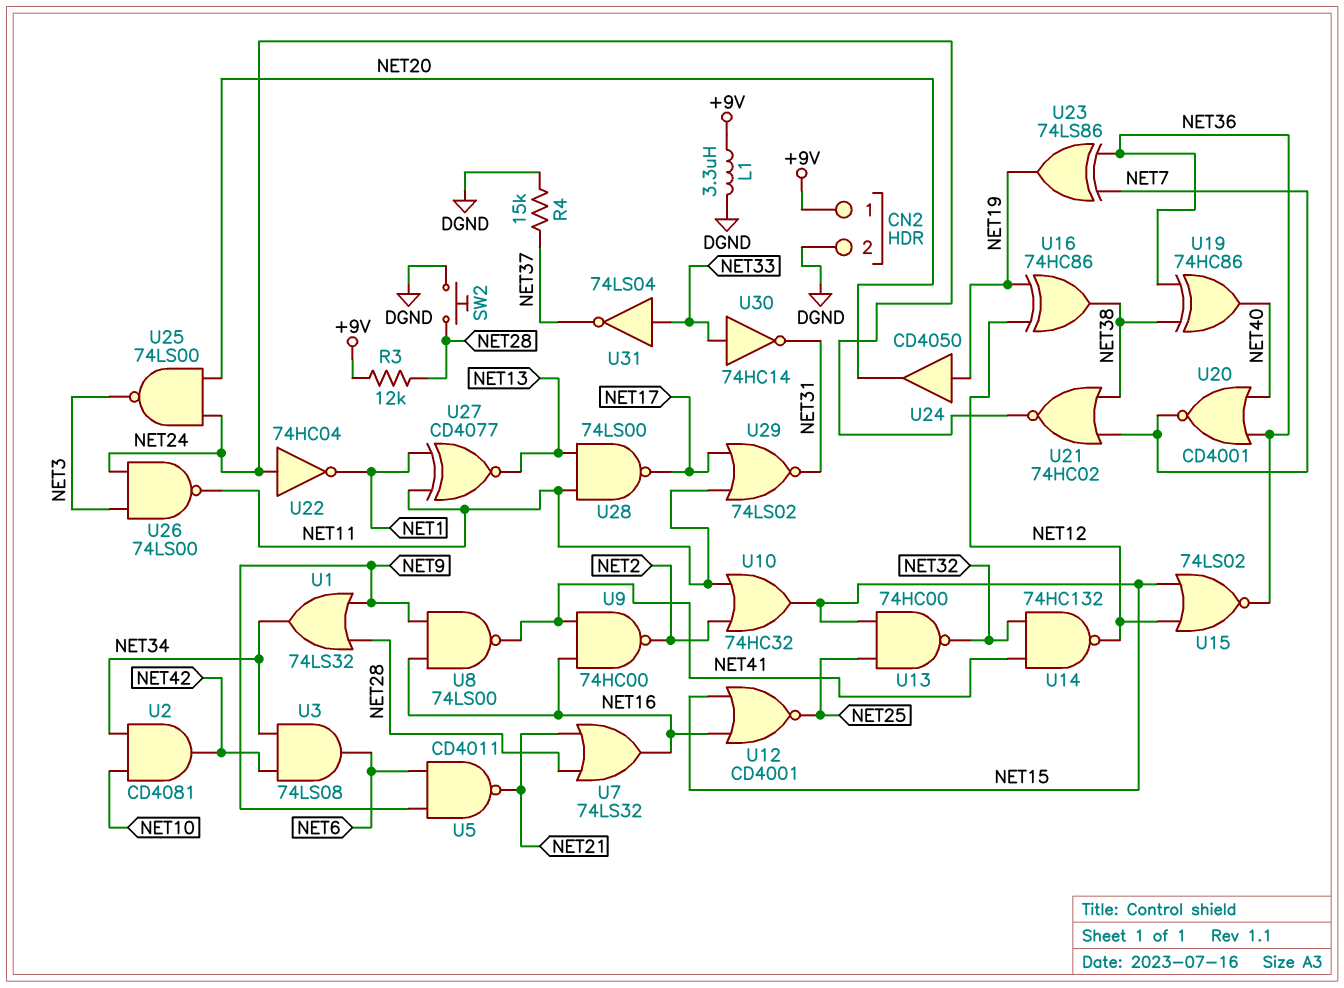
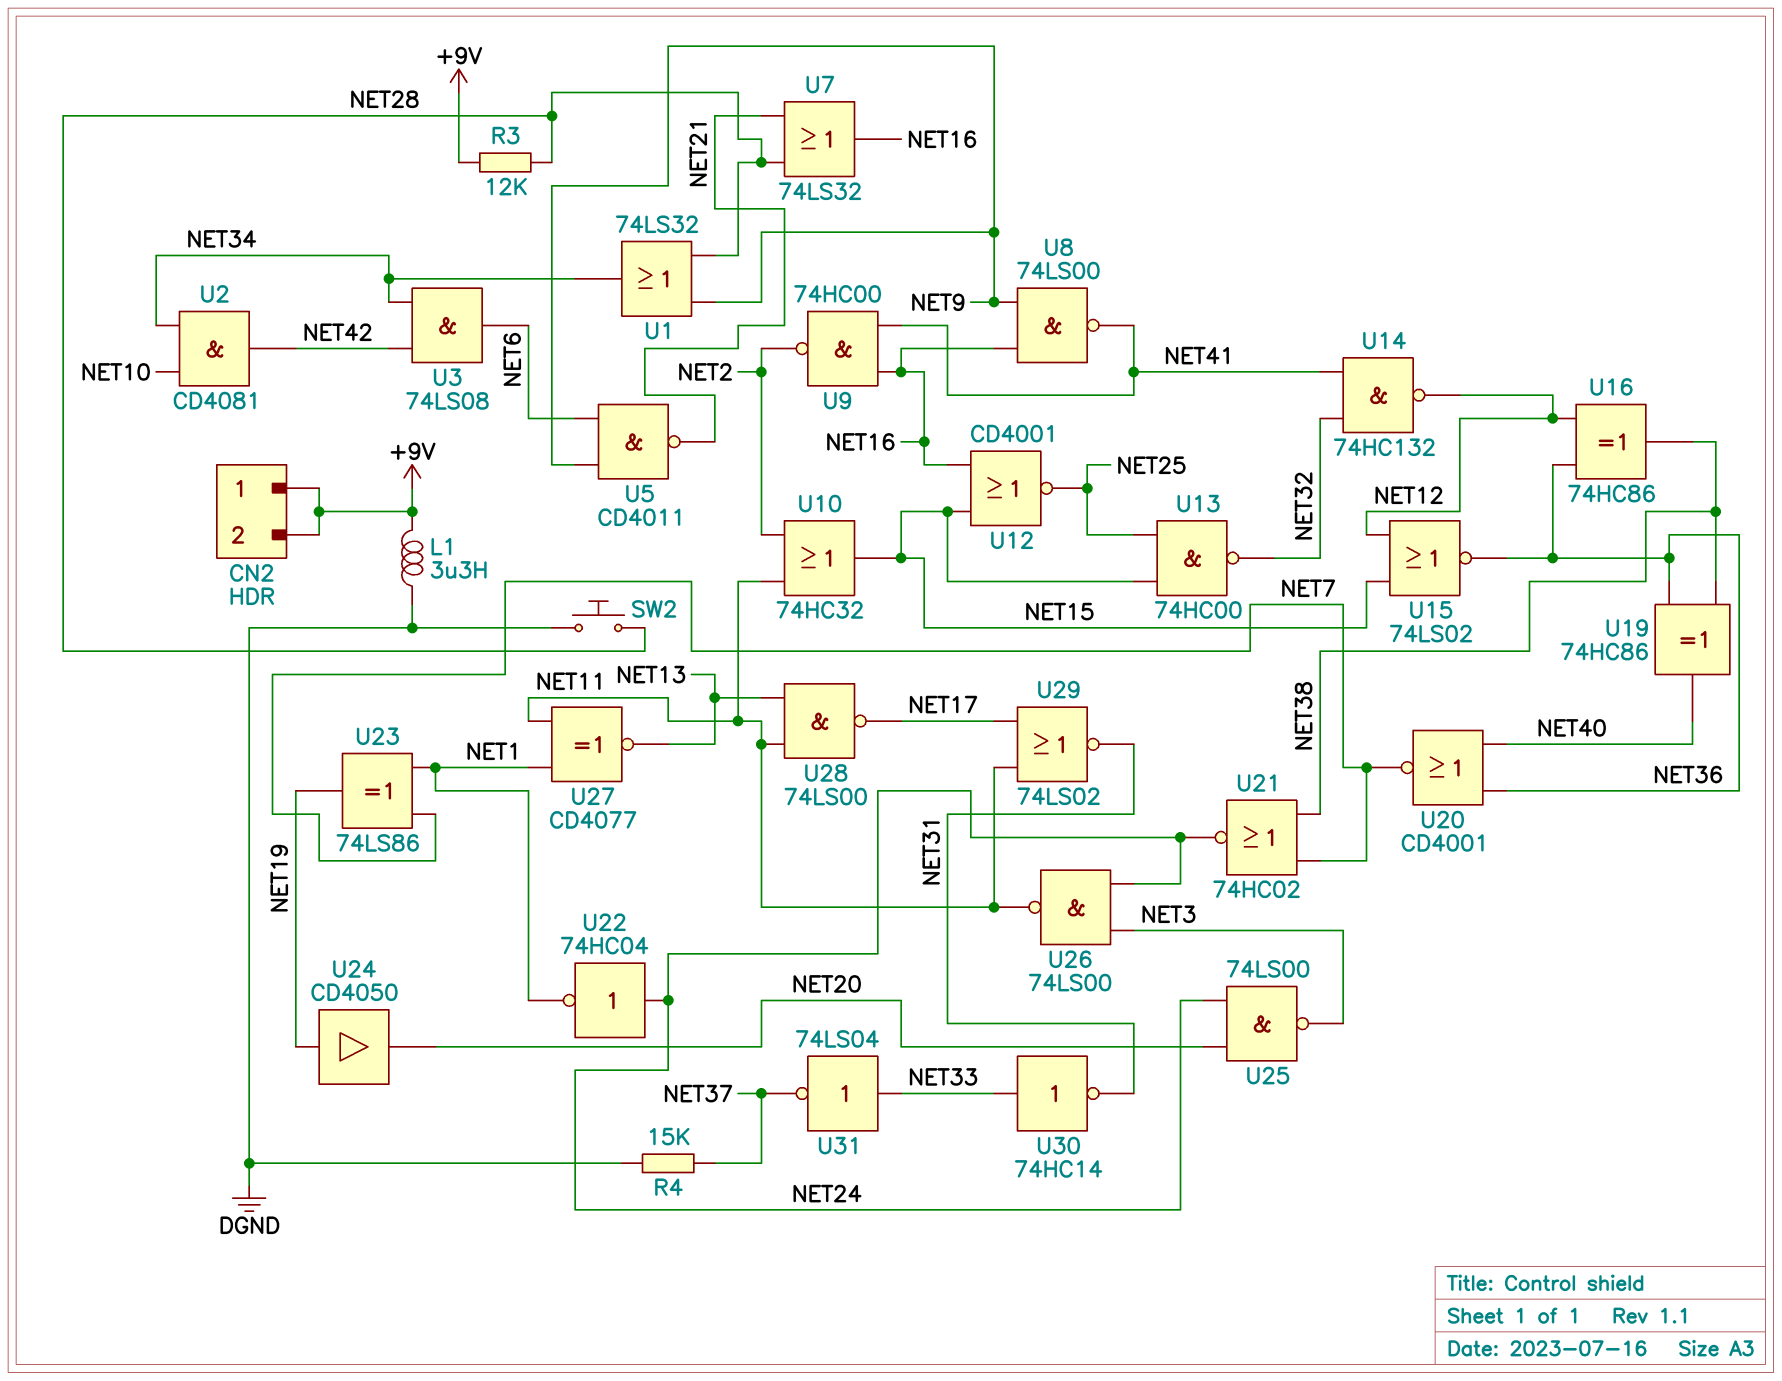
CN2 pin 2: DGND -> +9V
U16: XOR 74HC86 (in NET12, in NET19, out NET38) -> XOR 74HC86 (in NET12, in NET36, out NET38)
U23: XOR 74LS86 (in NET7, in NET36, out NET19) -> XOR 74LS86 (in NET1, in NET7, out NET19)

